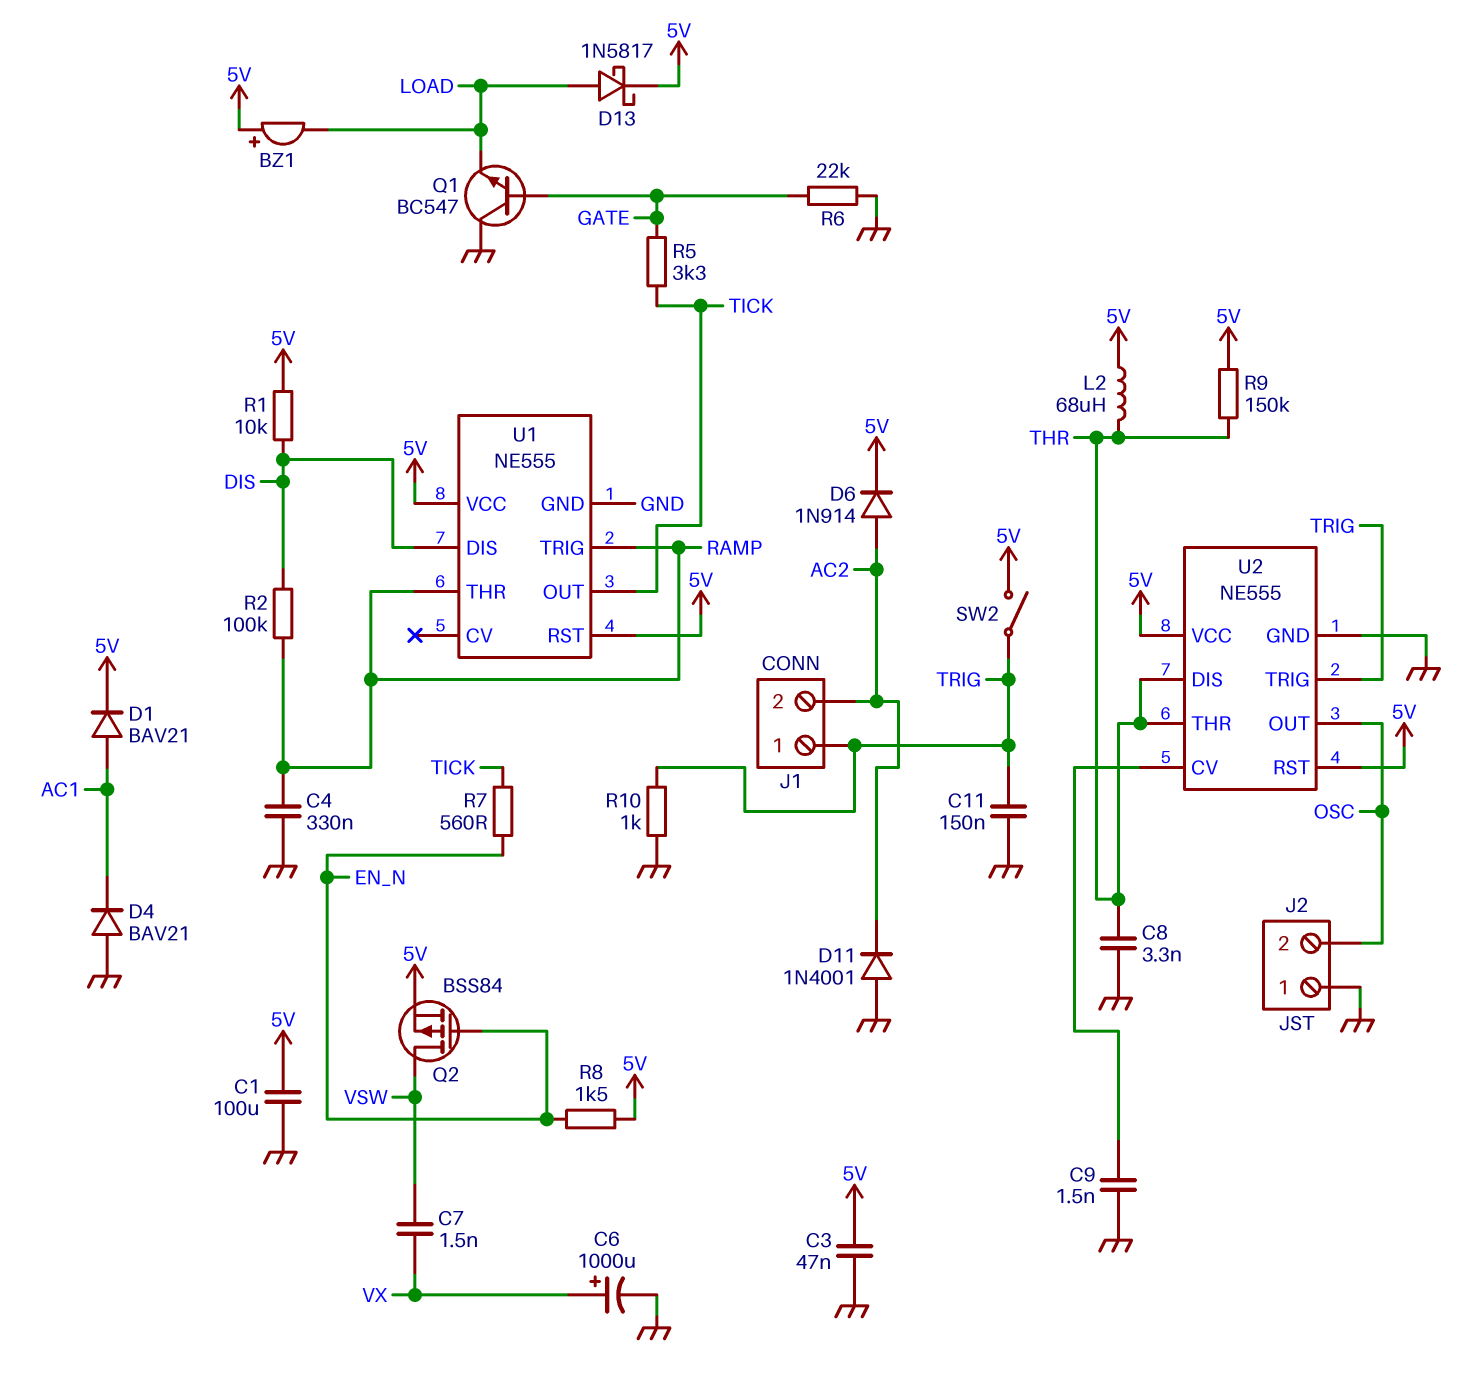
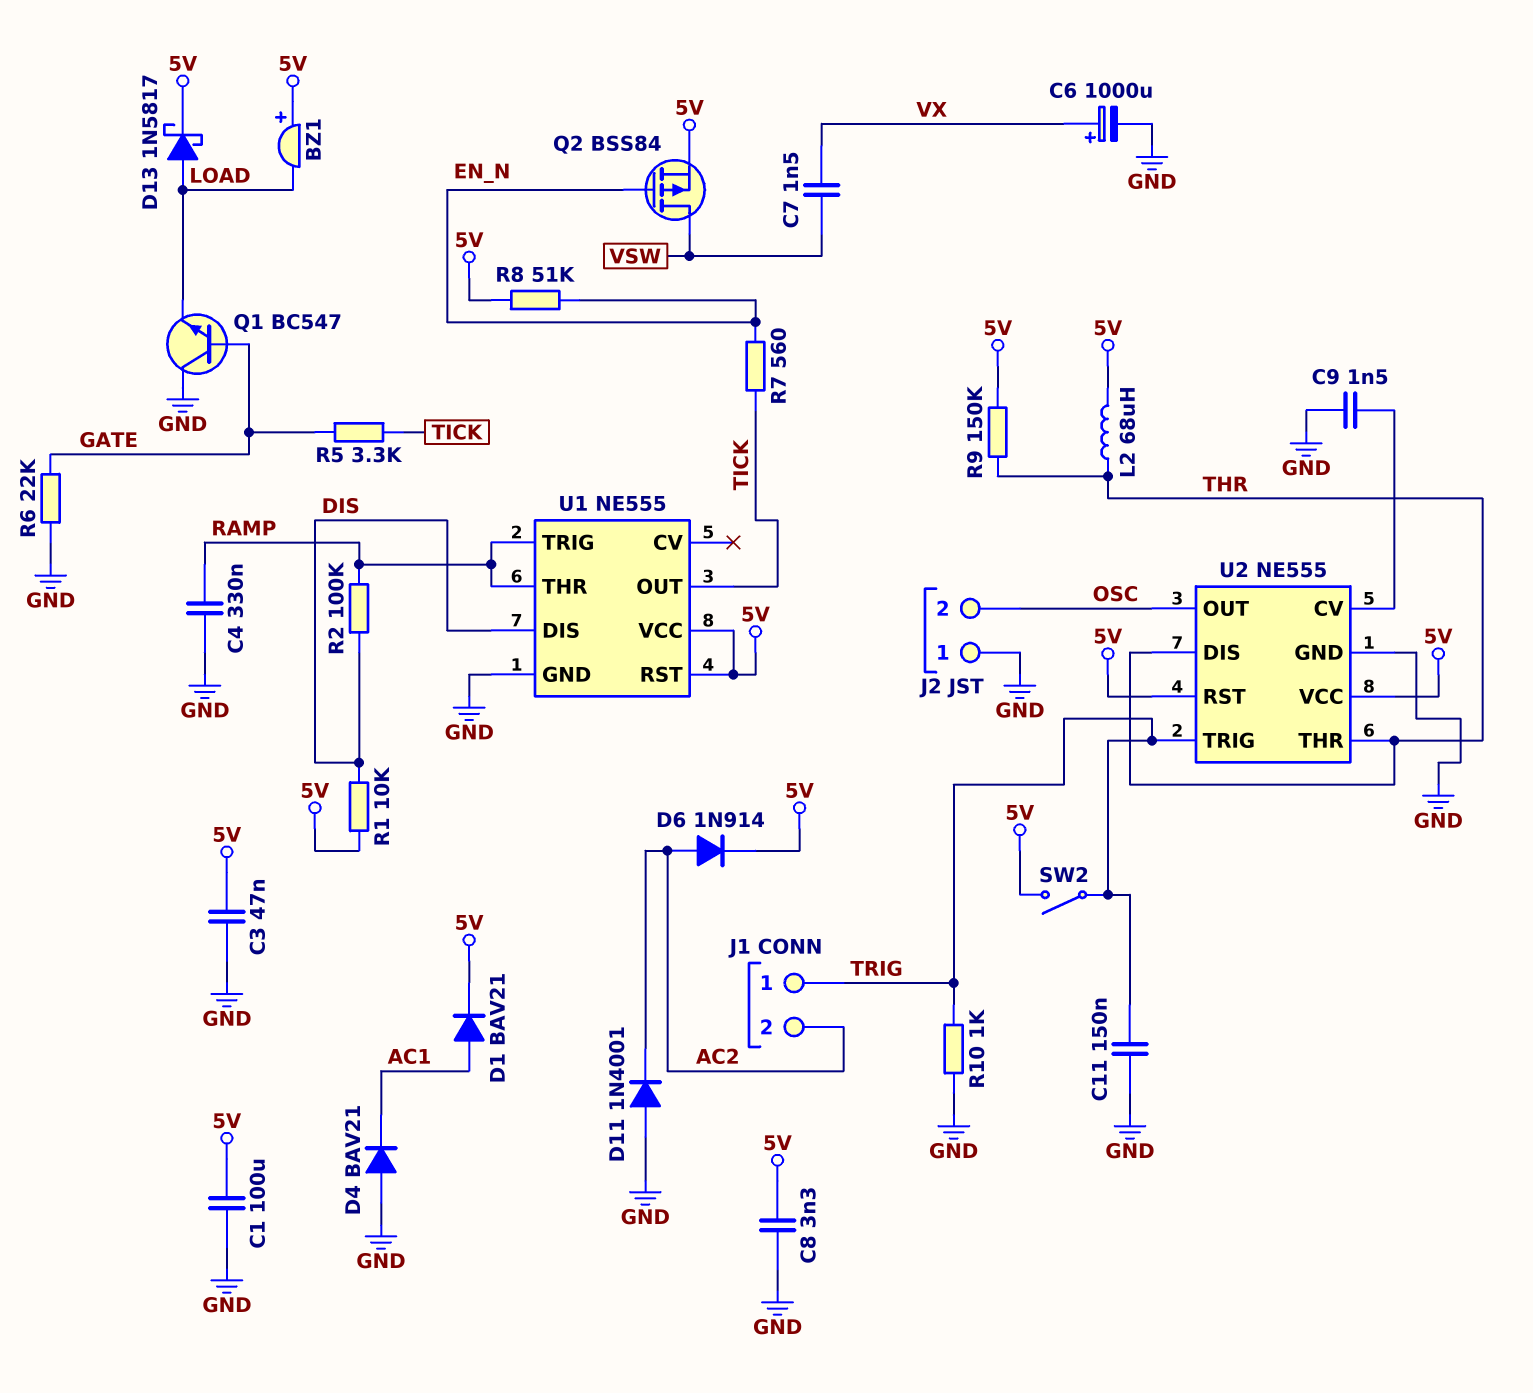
C8: 3.3nF (GND, THR) -> 3.3nF (5V, GND)
R8: 1.5k (5V, EN_N) -> 51k (5V, EN_N)

